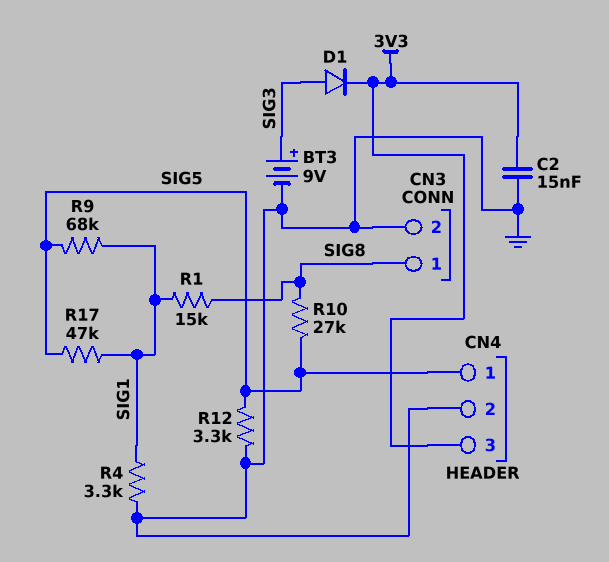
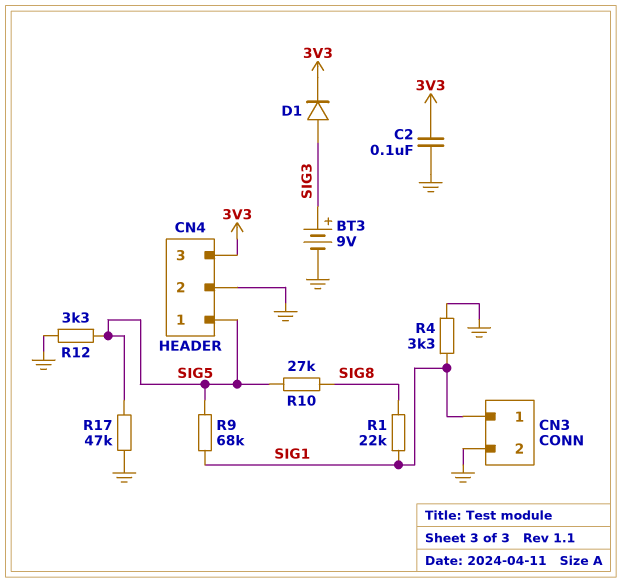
C2: 15nF (3V3, GND) -> 100nF (3V3, GND)
CN3 pin 1: SIG8 -> SIG1
R1: 15k (SIG1, SIG8) -> 22k (SIG1, SIG8)
R17: 47k (SIG1, SIG5) -> 47k (GND, SIG5)

